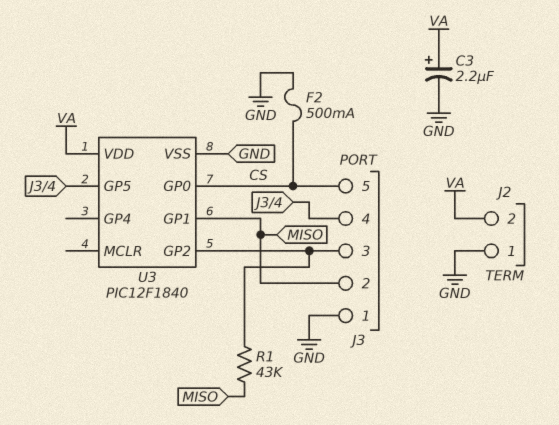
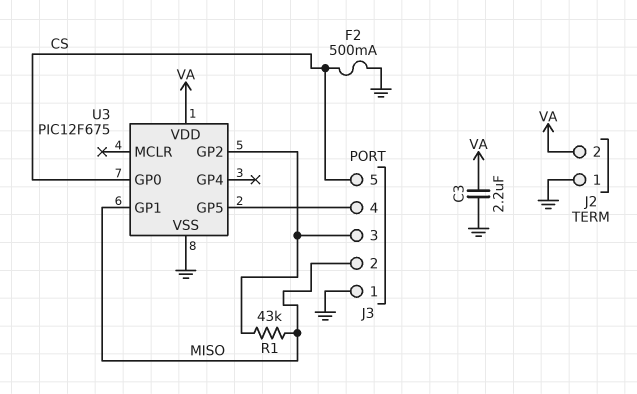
C3: 2.2uF (plus VA, minus GND) -> 2.2uF (GND, VA)
U3: PIC12F1840 -> PIC12F675

